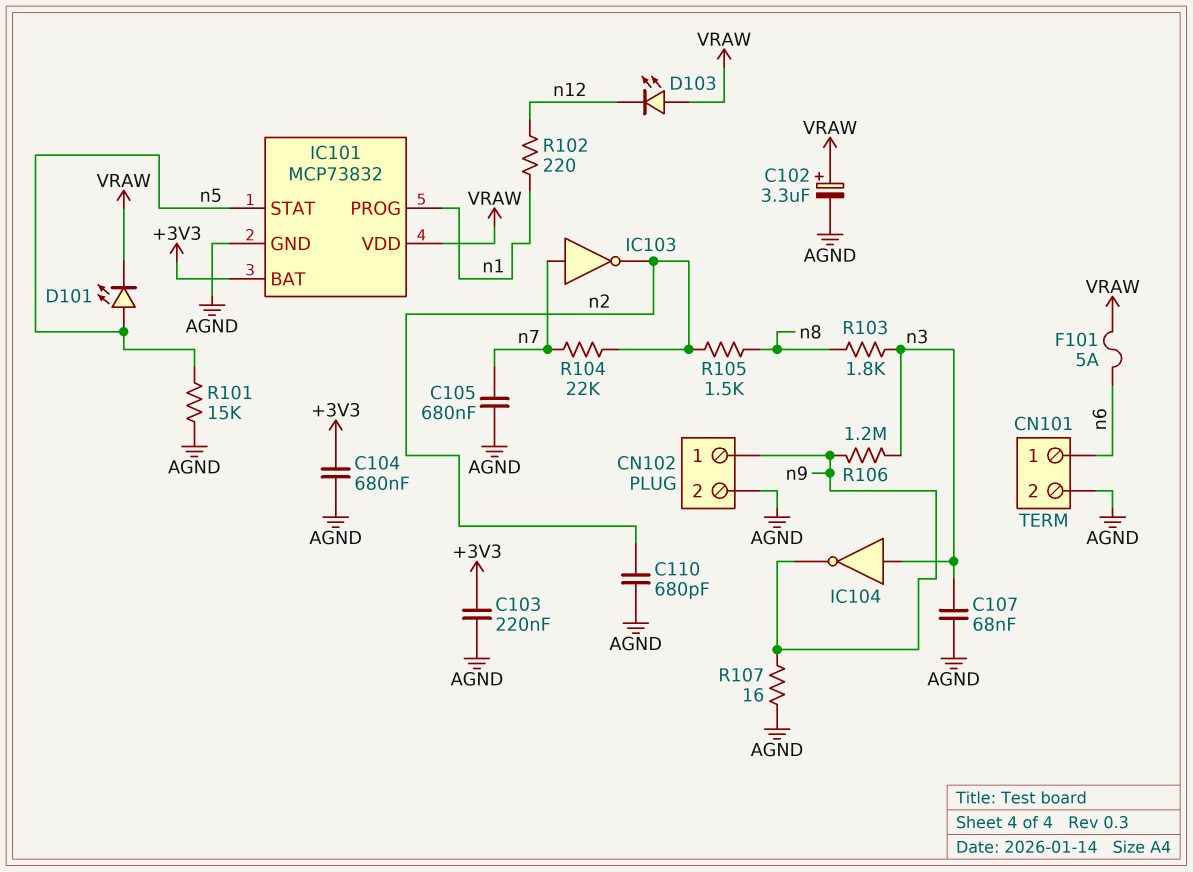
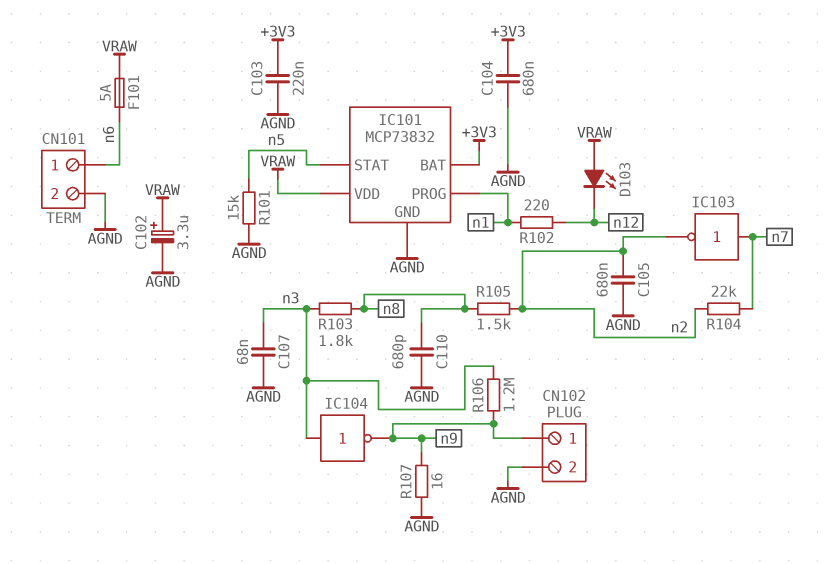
C105: 680nF (AGND, n7) -> 680nF (AGND, n2)
C110: 680pF (AGND, n2) -> 680pF (AGND, n8)
D101: LED (A n5, K VRAW) -> none

